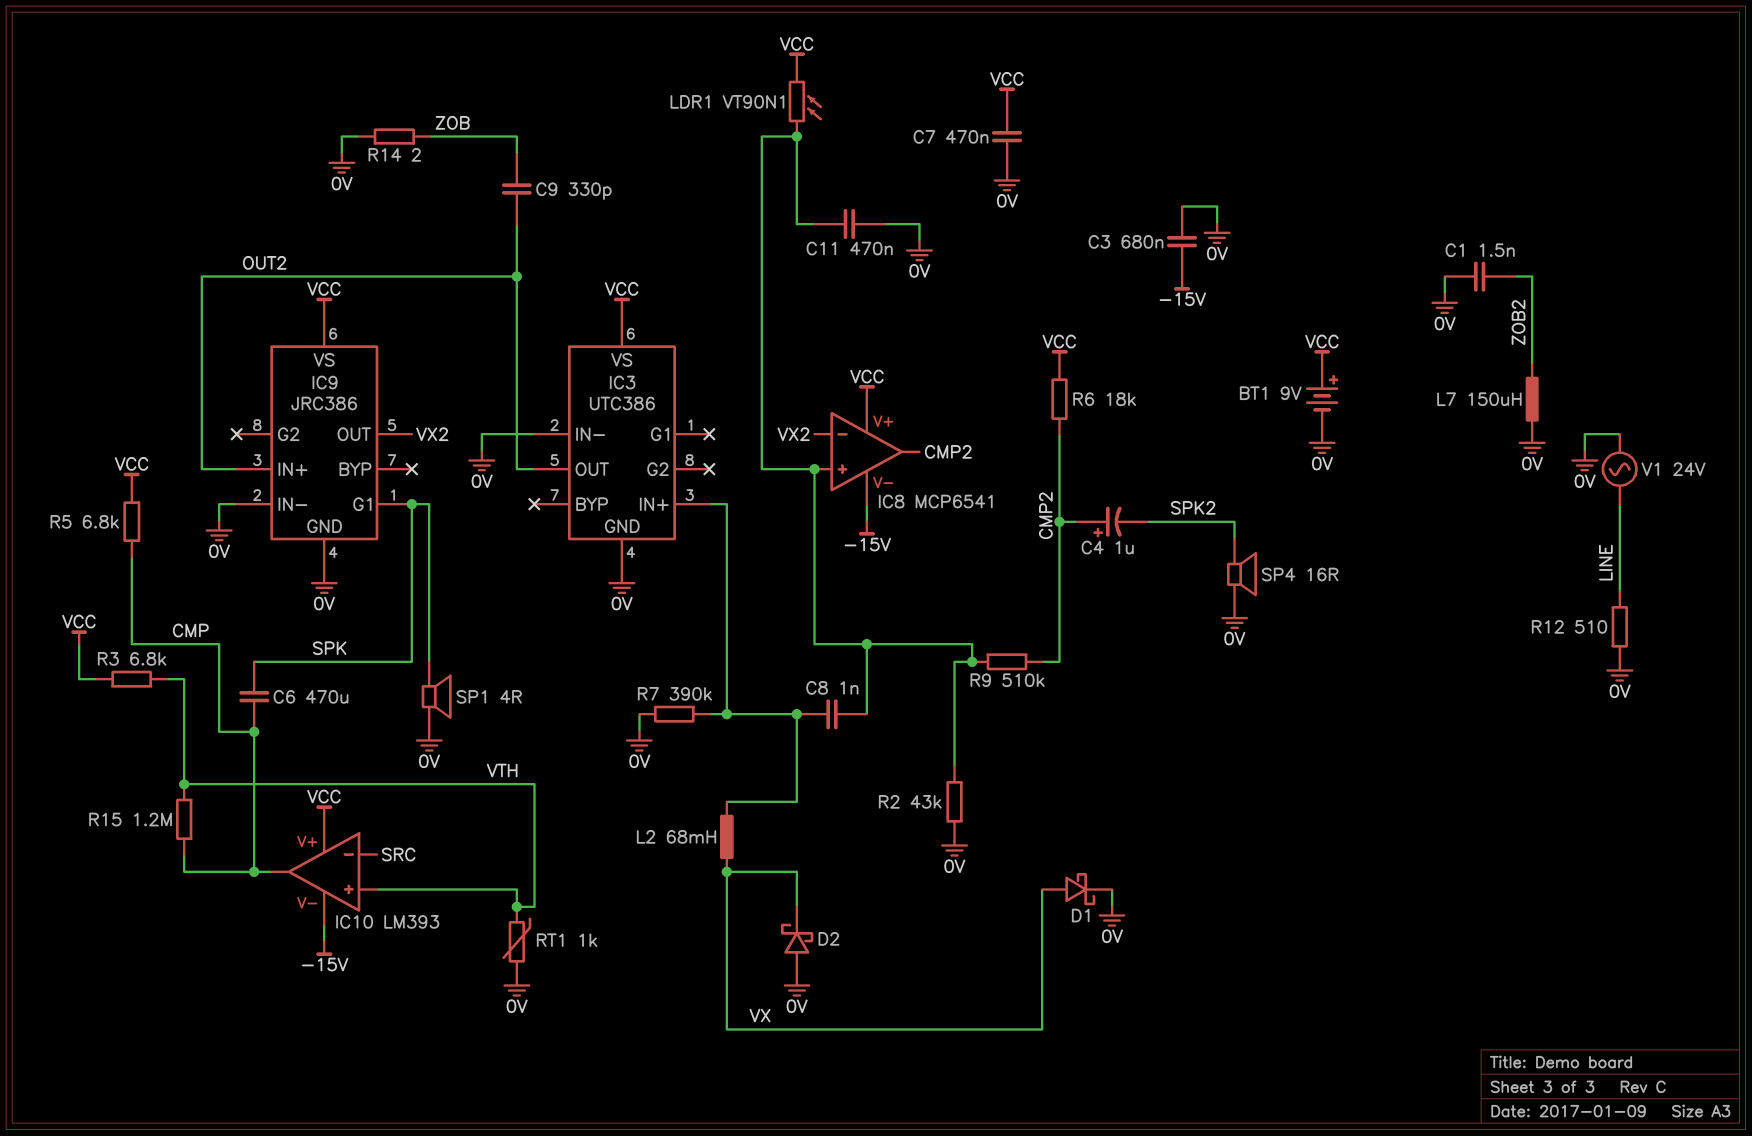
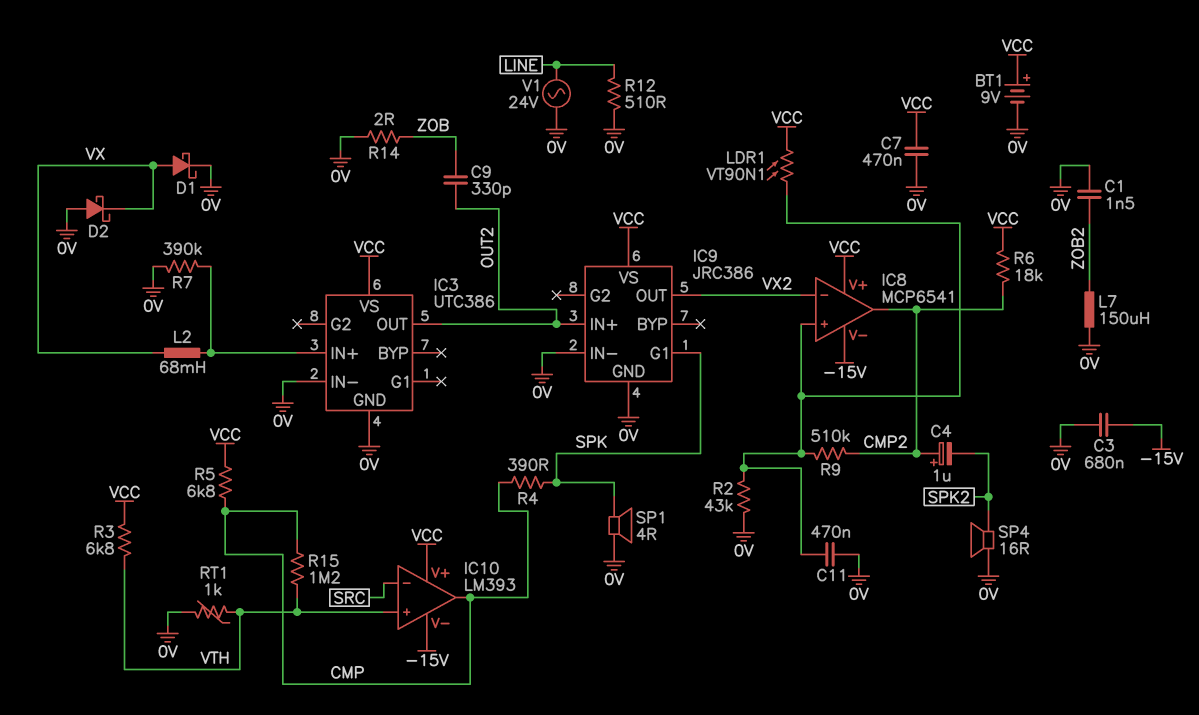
C6: 470uF (CMP, SPK) -> none
C8: 1nF (IC3/IN+, IC8/in+) -> none
R4: none -> 390 (CMP, SPK)

